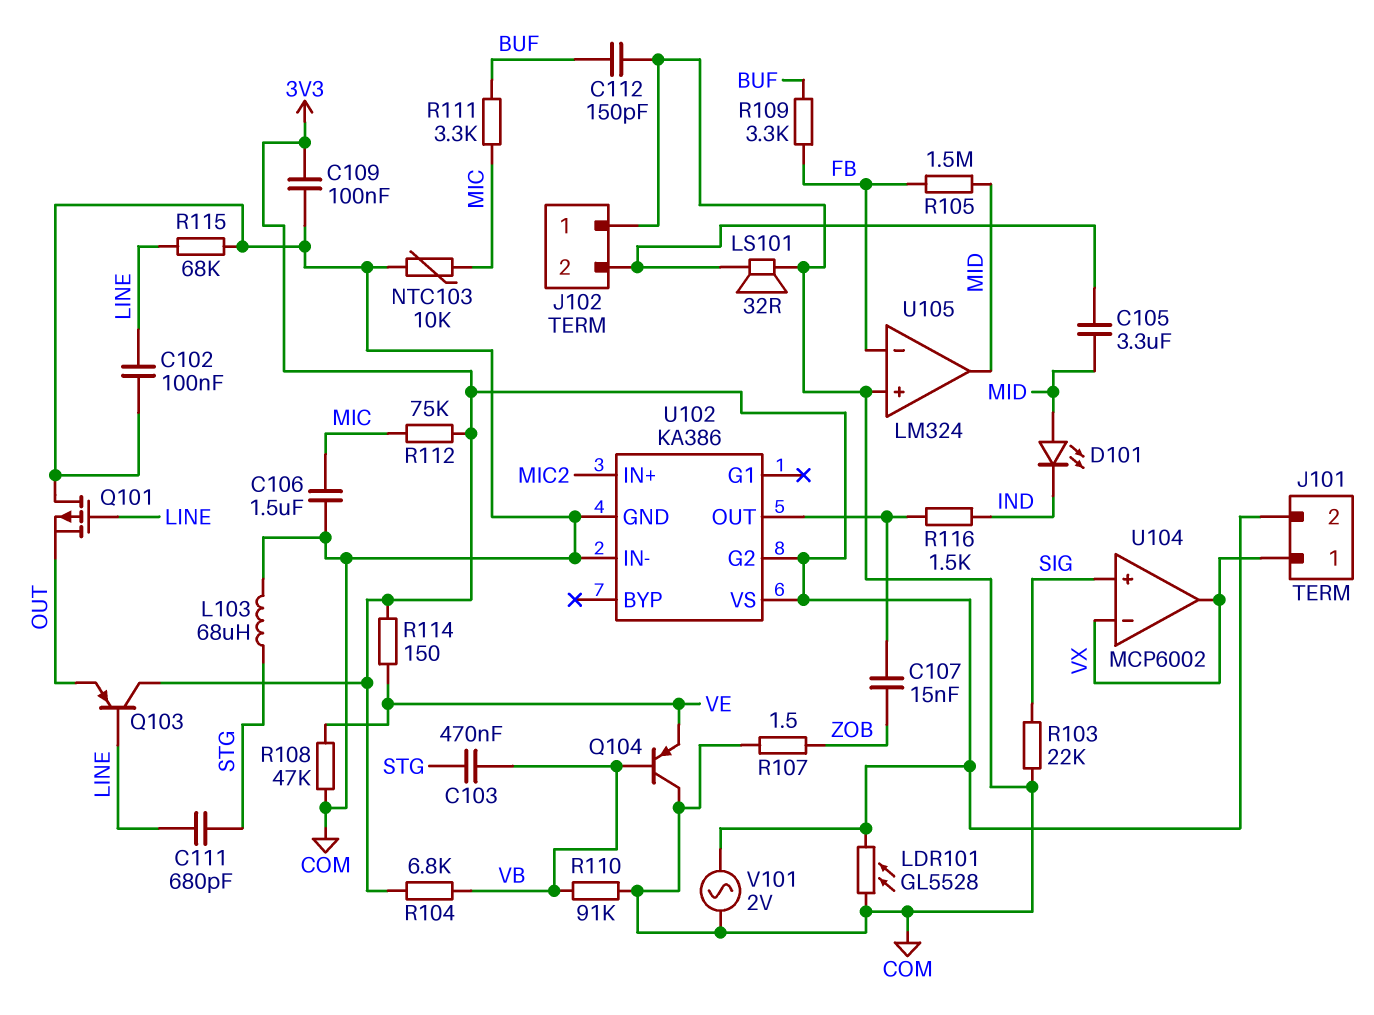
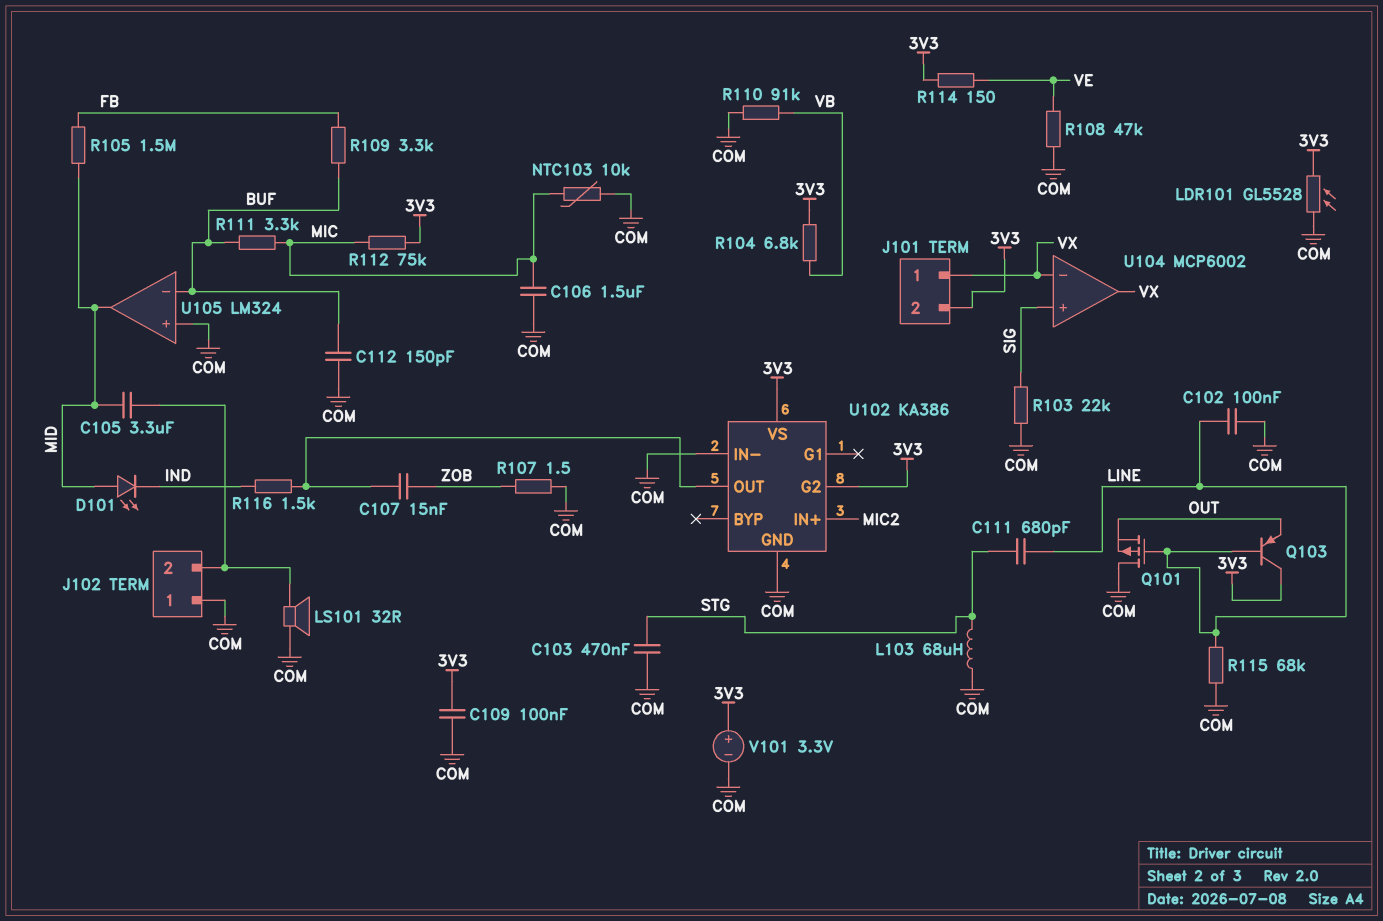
C103: 470nF (STG, VB) -> 470nF (COM, STG)
Q104: PNP (B VB, C COM, E VE) -> none
U105 pin in-: FB -> BUF
V101: AC 2V (3V3, COM) -> 3.3V (plus 3V3, minus COM)

